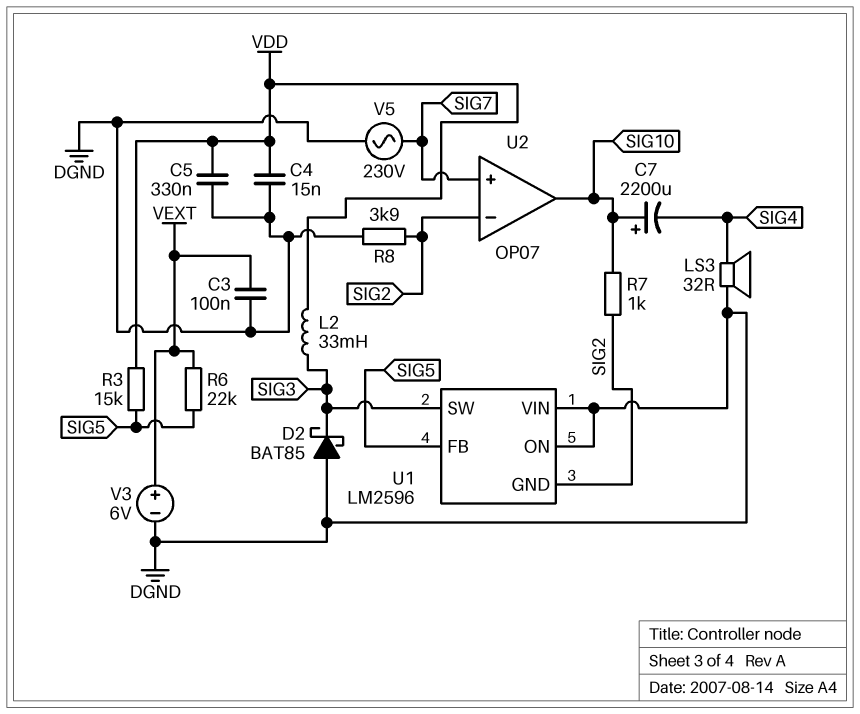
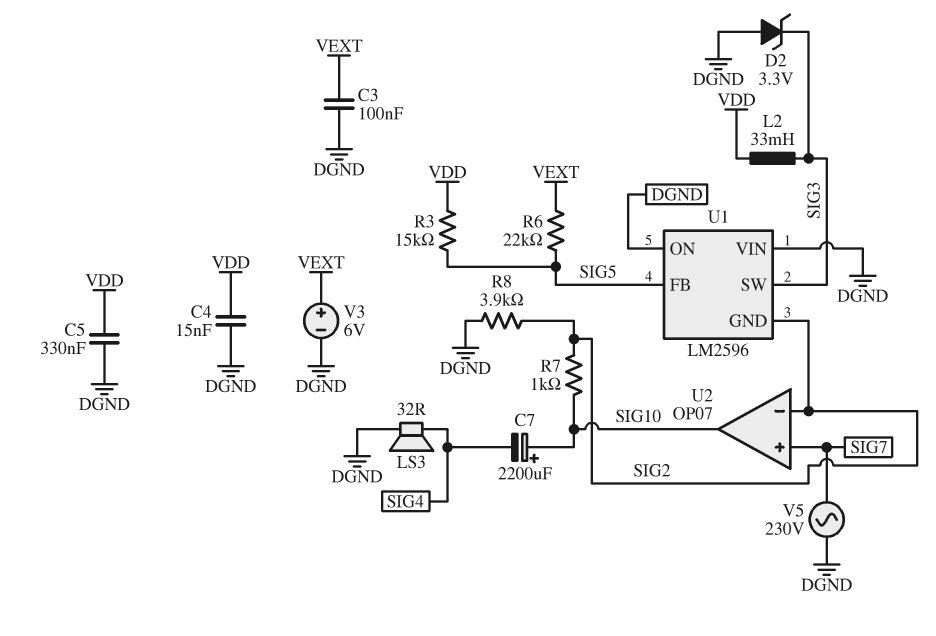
D2: schottky BAT85 (A DGND, K SIG3) -> zener 3.3V (A DGND, K SIG3)

